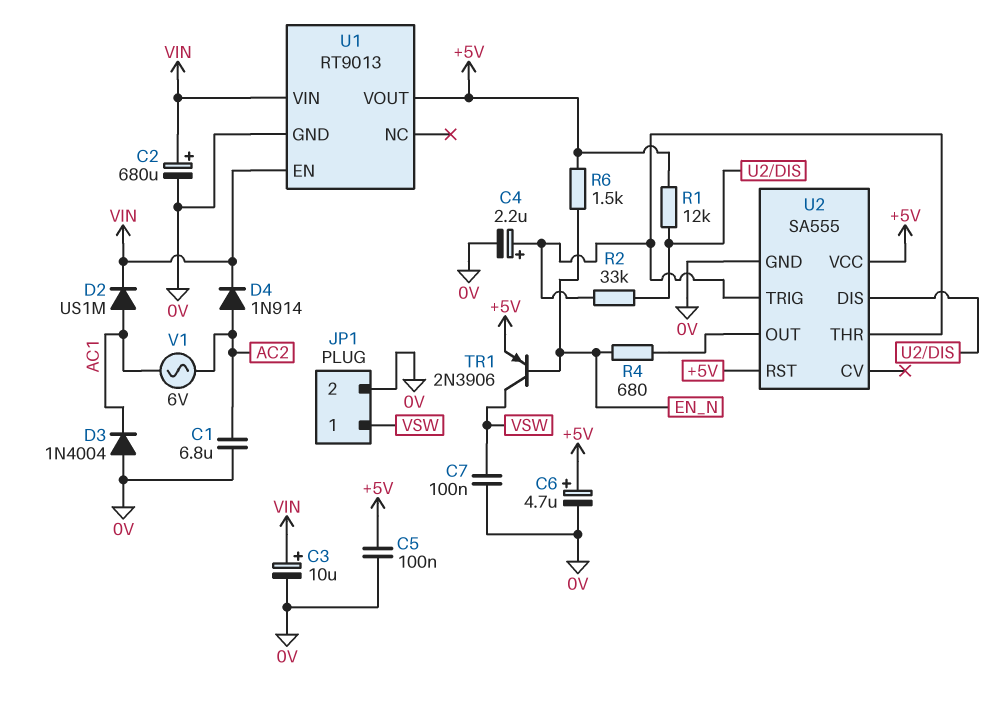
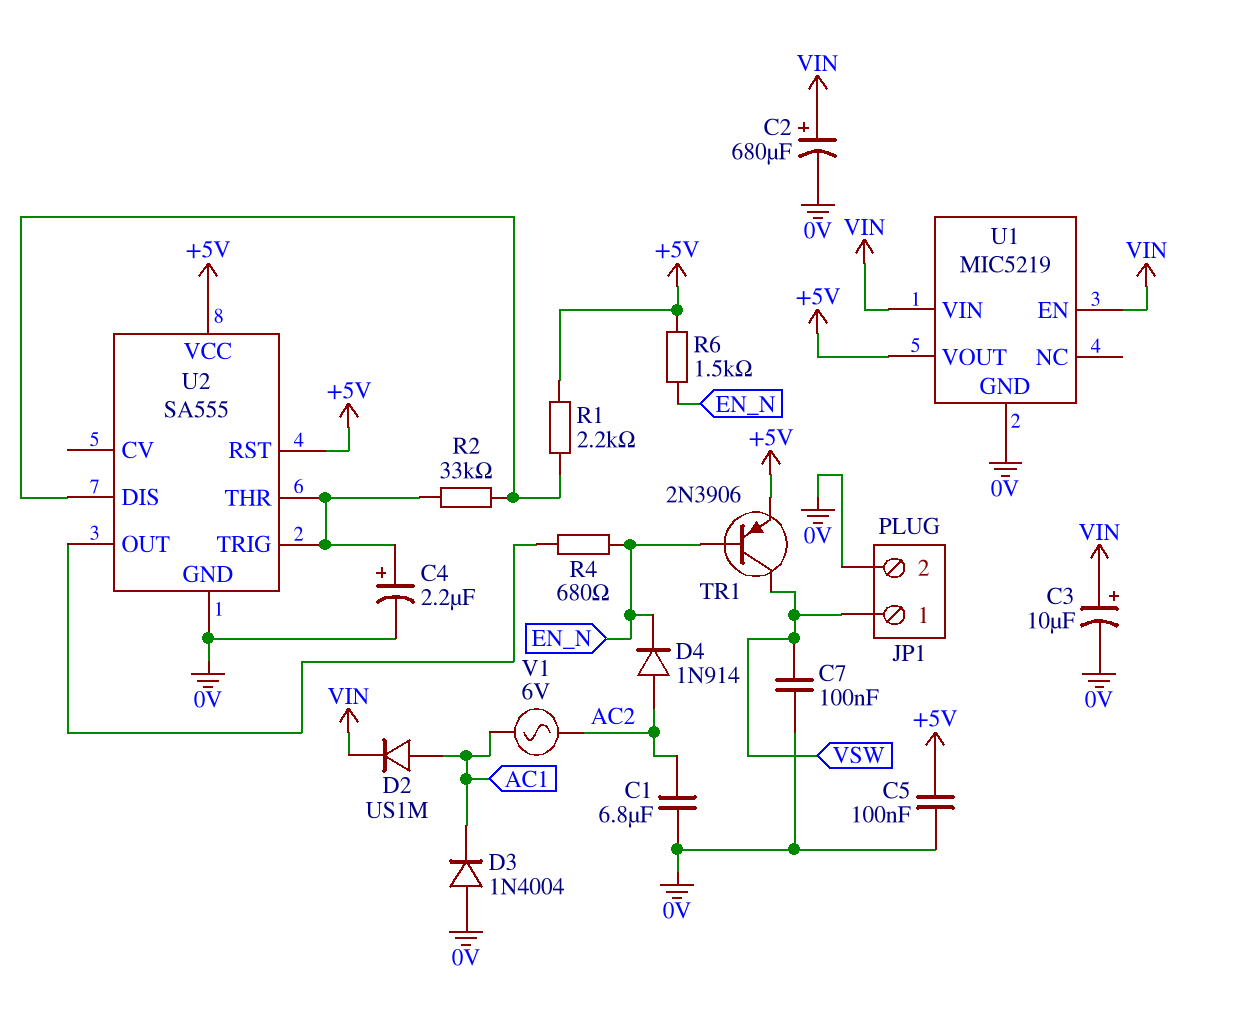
C6: 4.7uF (plus +5V, minus 0V) -> none
D4: diode 1N914 (A AC2, K VIN) -> diode 1N914 (A AC2, K EN_N)
R1: 12k (+5V, U2/DIS) -> 2.2k (+5V, U2/DIS)
U1: RT9013 -> MIC5219

